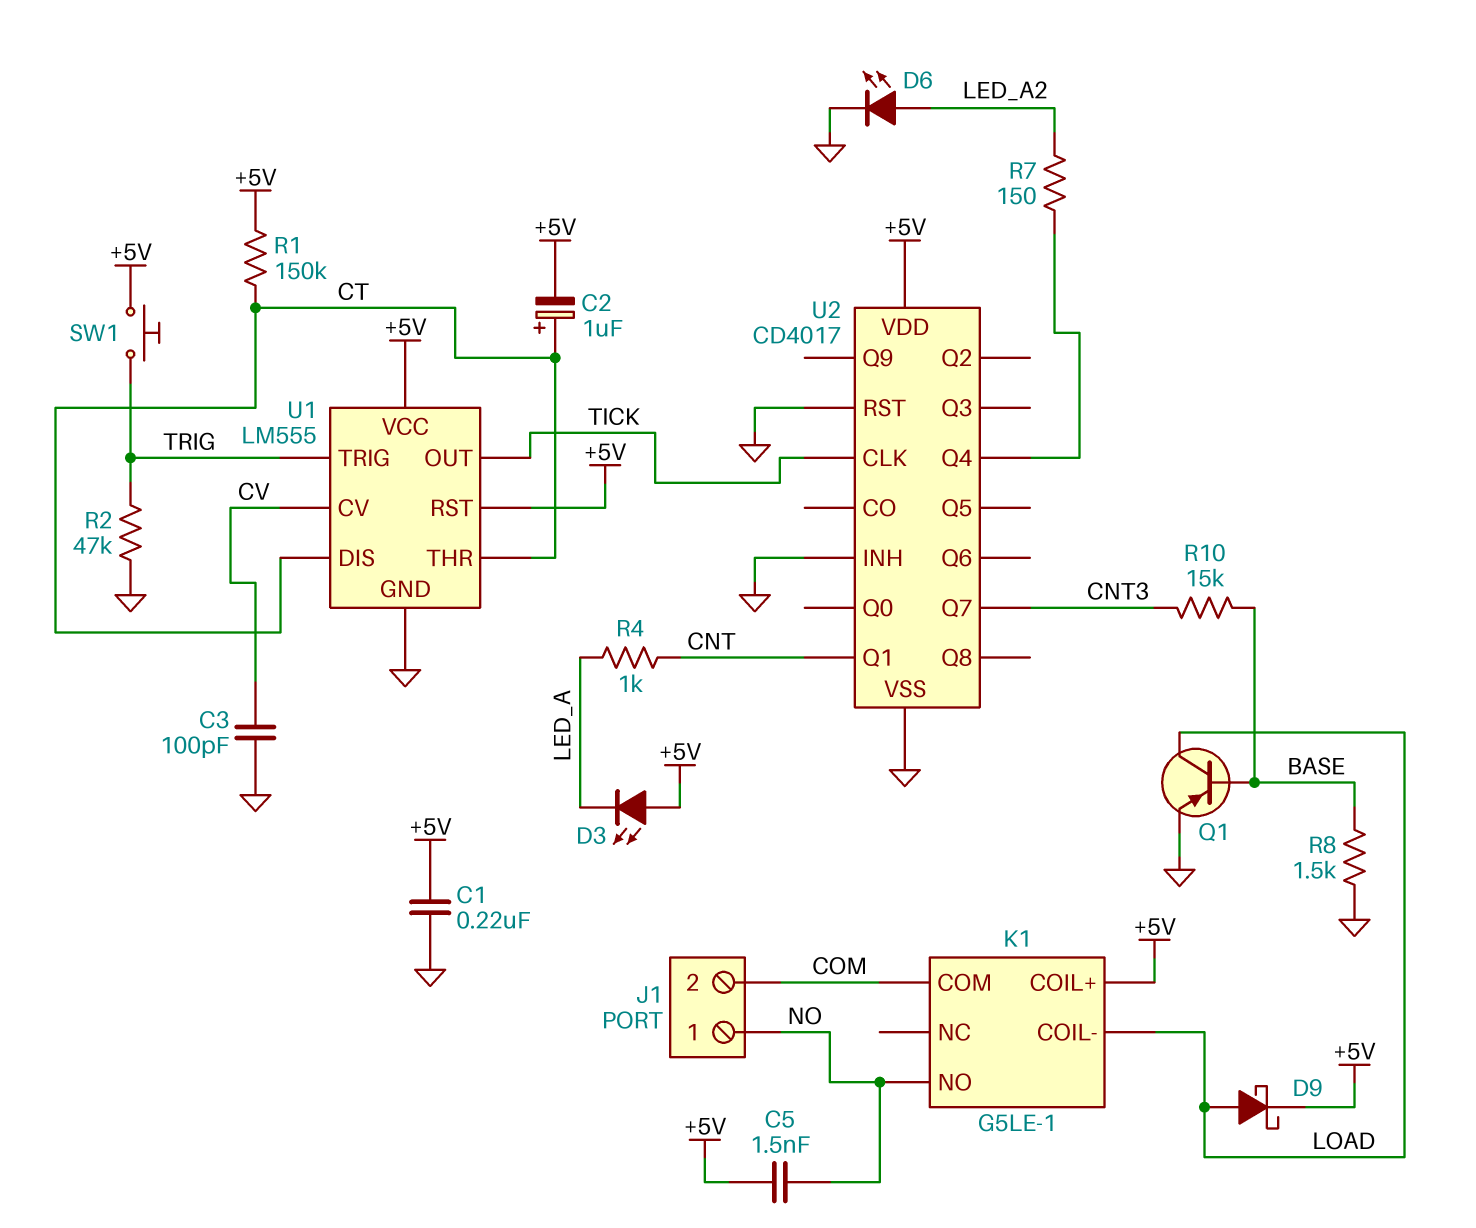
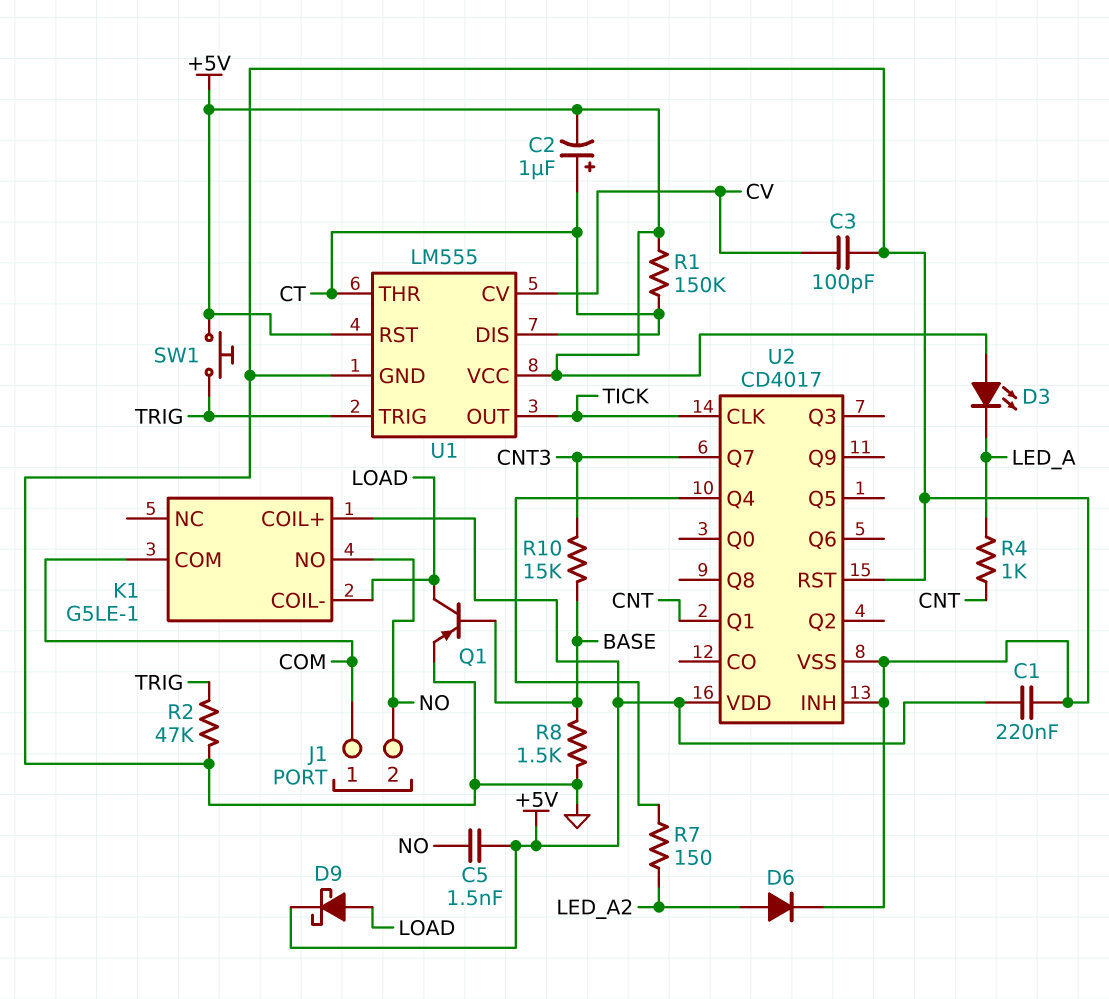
D6: LED (A LED_A2, K GND) -> diode (A LED_A2, K GND)
J1 pin 1: NO -> COM
J1 pin 2: COM -> NO

